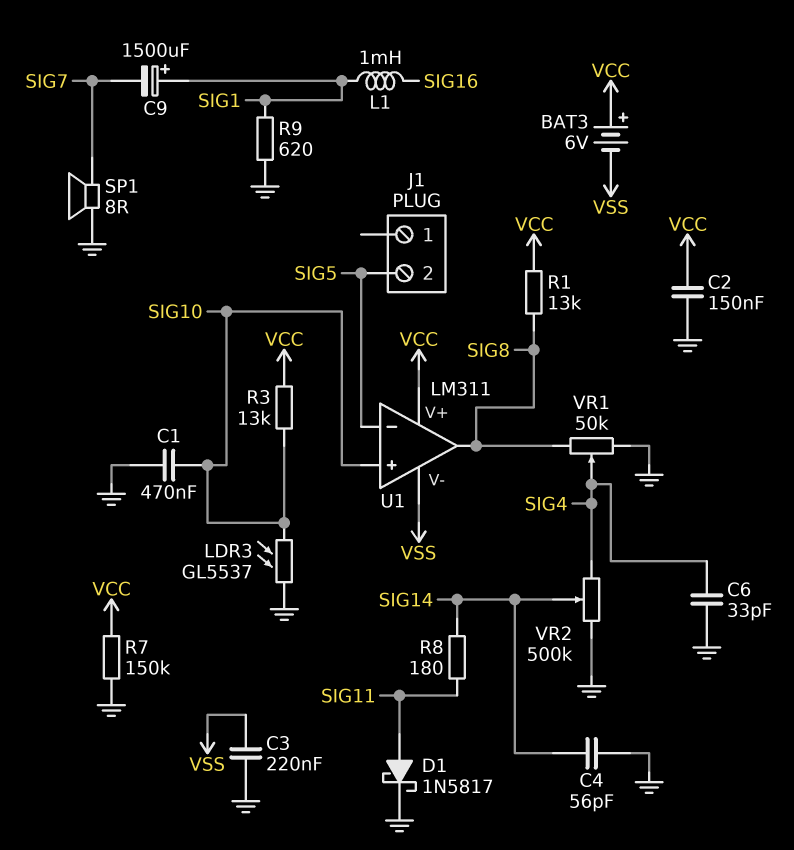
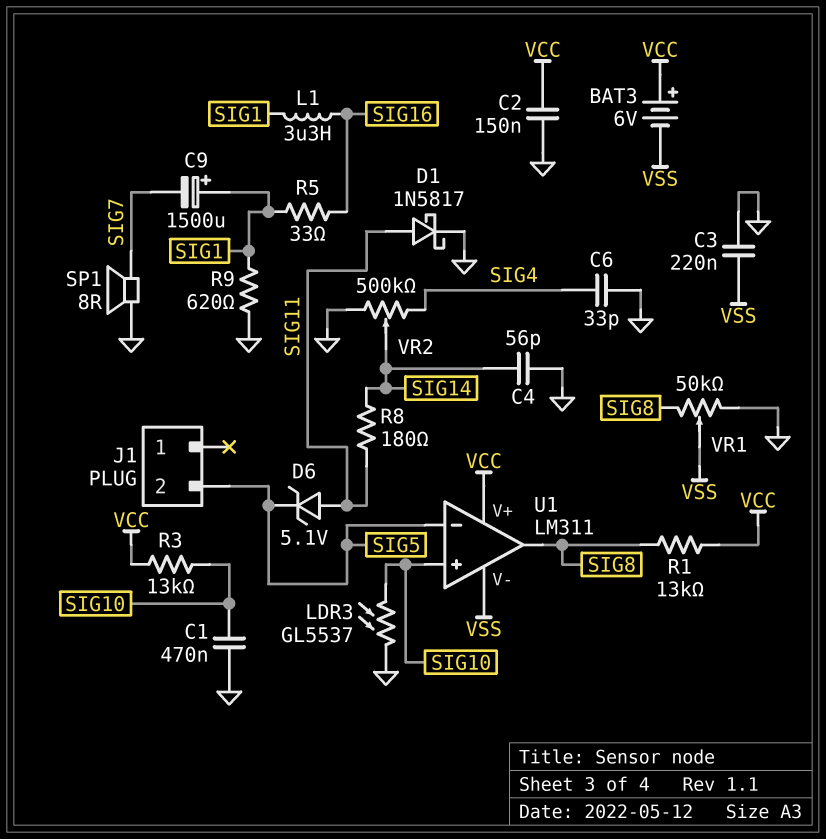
D6: none -> zener 5.1V (A SIG11, K SIG5)
L1: 1mH (SIG1, SIG16) -> 3.3uH (SIG1, SIG16)
R5: none -> 33 (SIG1, SIG16)
R7: 150k (GND, VCC) -> none
VR1: 50k (GND, SIG8, wiper SIG4) -> 50k (GND, SIG8, wiper VSS)

